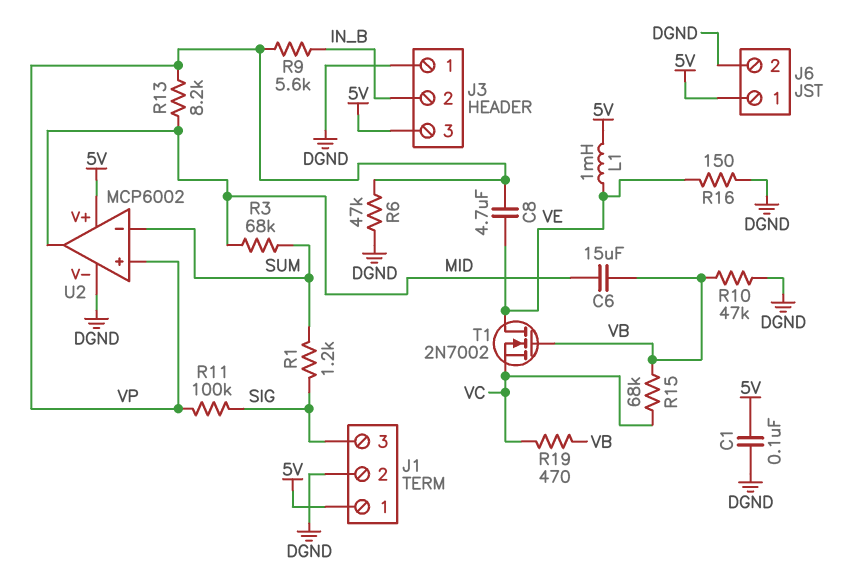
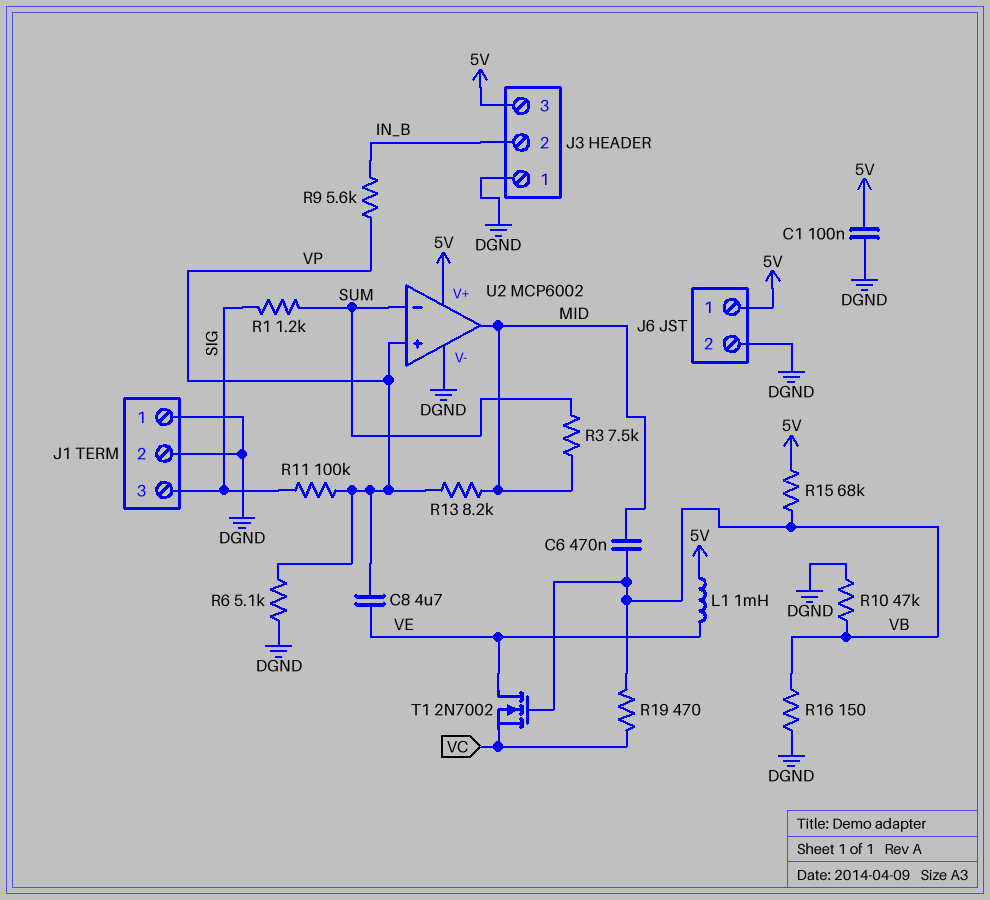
C6: 15uF (MID, VB) -> 470nF (MID, VB)
J1 pin 1: 5V -> DGND
R3: 68k (MID, SUM) -> 7.5k (MID, SUM)
R6: 47k (DGND, VP) -> 5.1k (DGND, VP)
R15: 68k (VB, VC) -> 68k (5V, VB)
R16: 150 (DGND, VE) -> 150 (DGND, VB)

